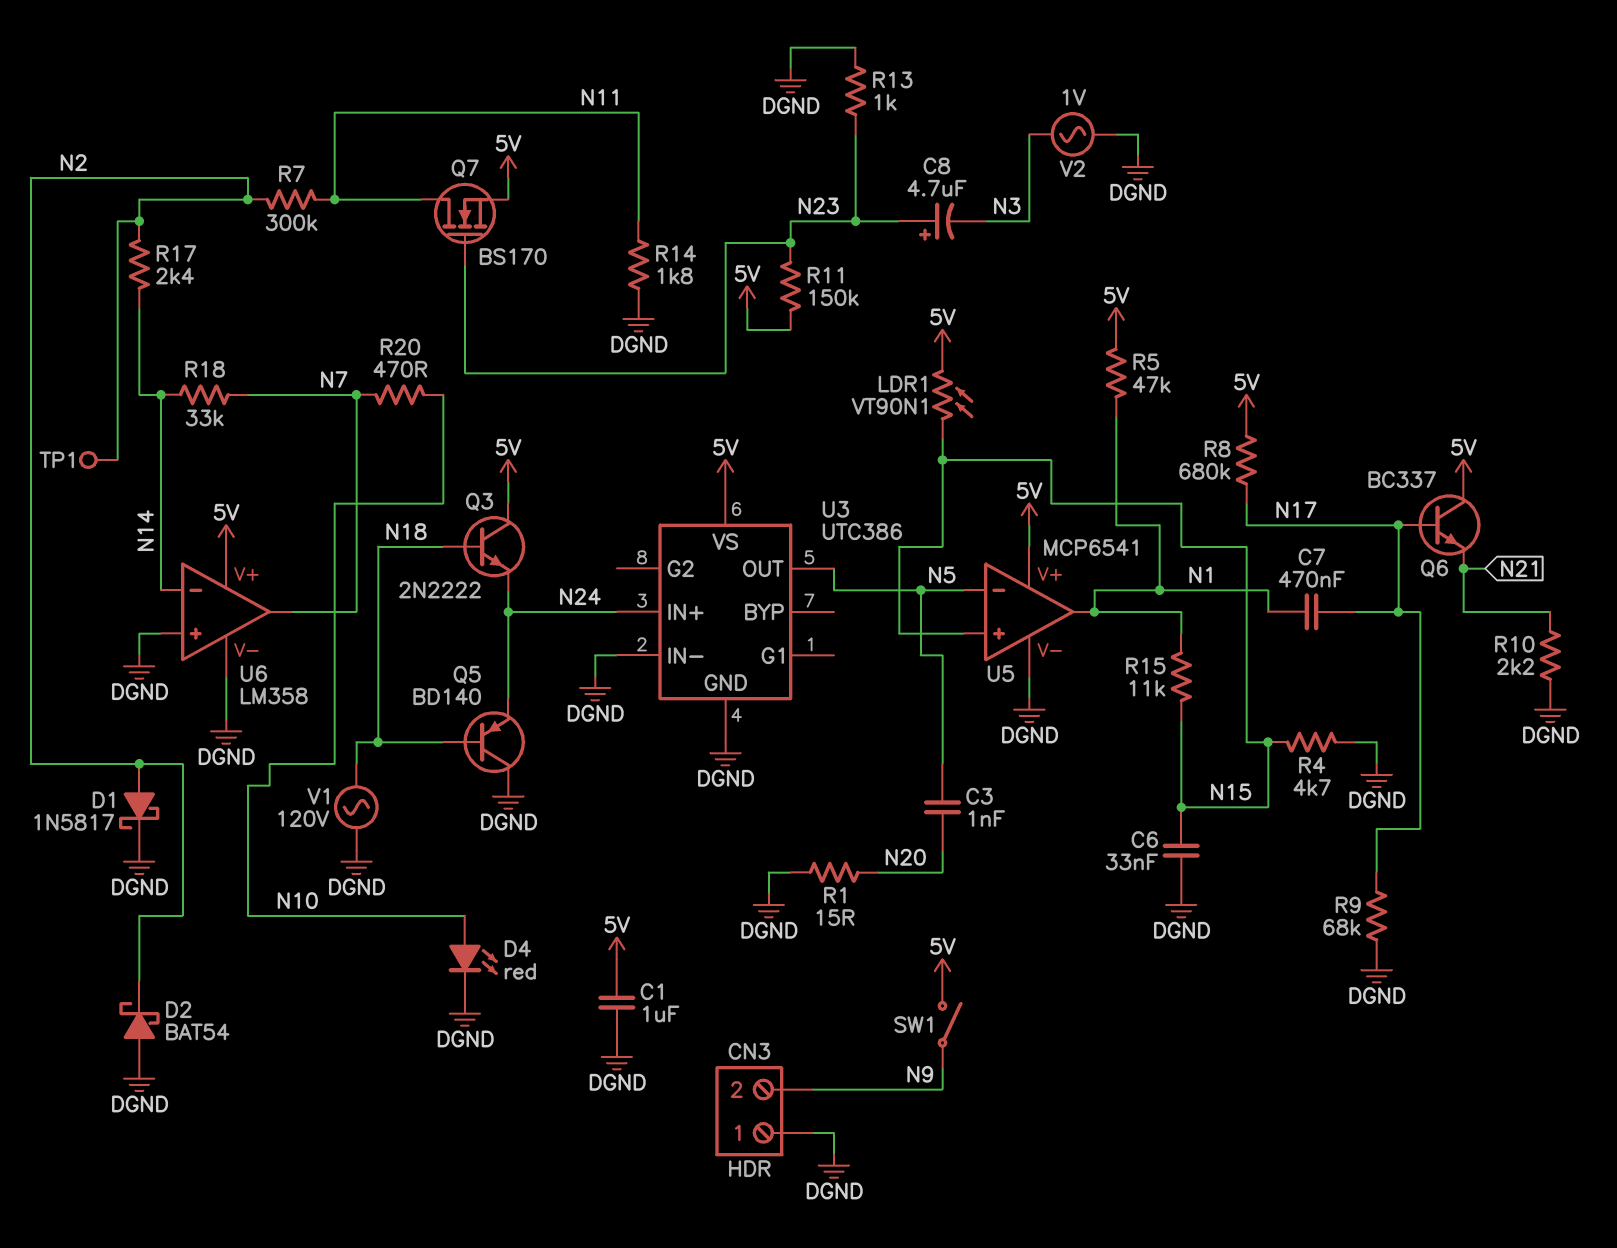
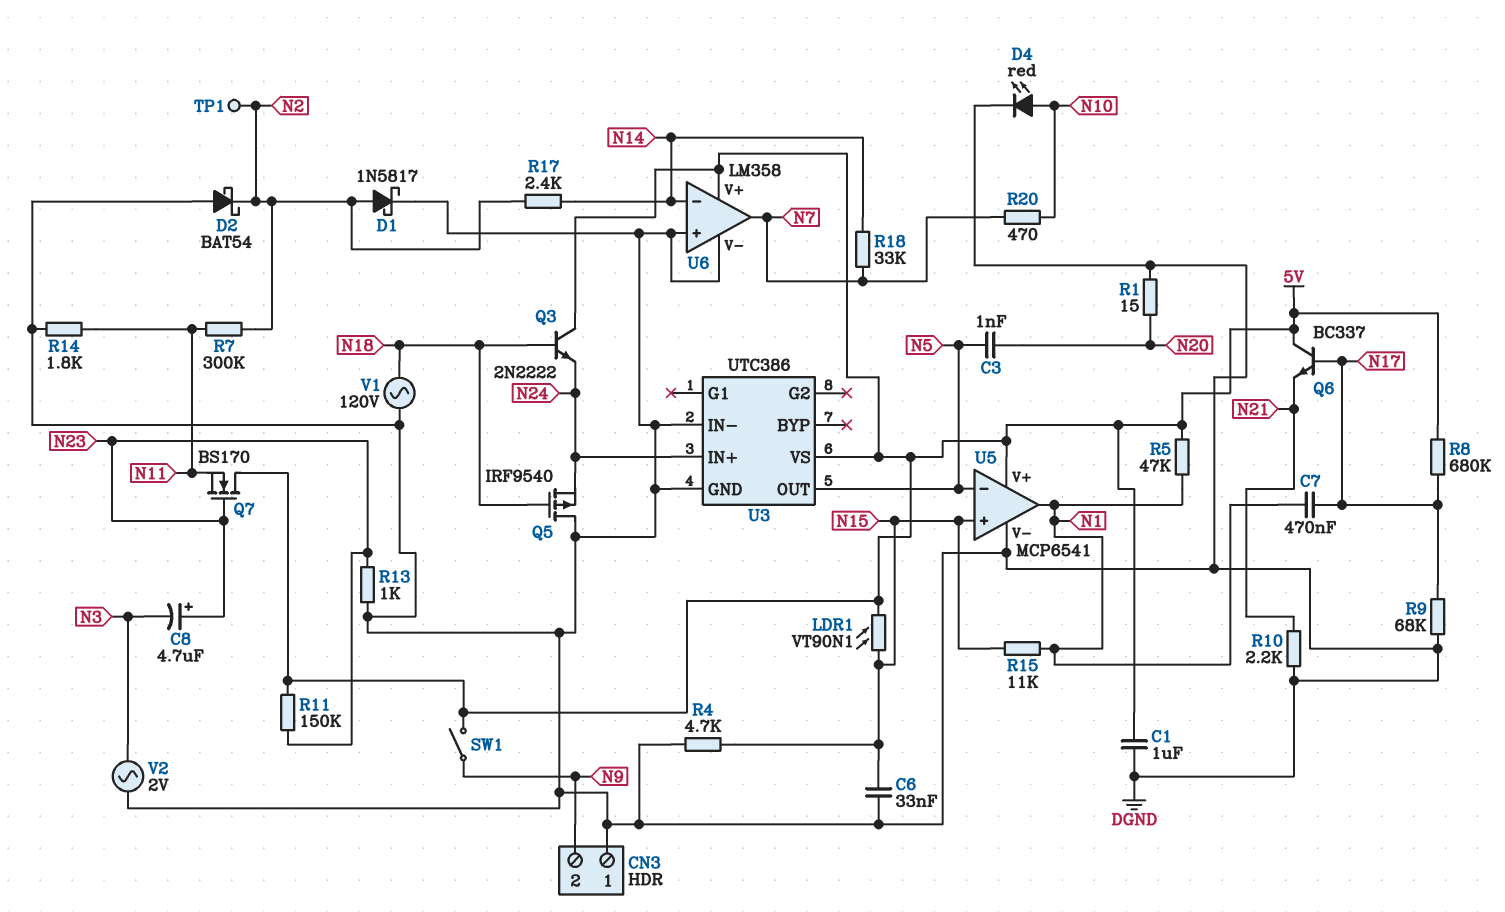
Q5: PNP BD140 (B N18, C DGND, E N24) -> PMOS IRF9540 (G N18, D DGND, S N24)
Q7: NMOS BS170 (G N23, D N11, S 5V) -> NMOS BS170 (G N23, D 5V, S N11)
V2: AC 1V (DGND, N3) -> AC 2V (DGND, N3)

